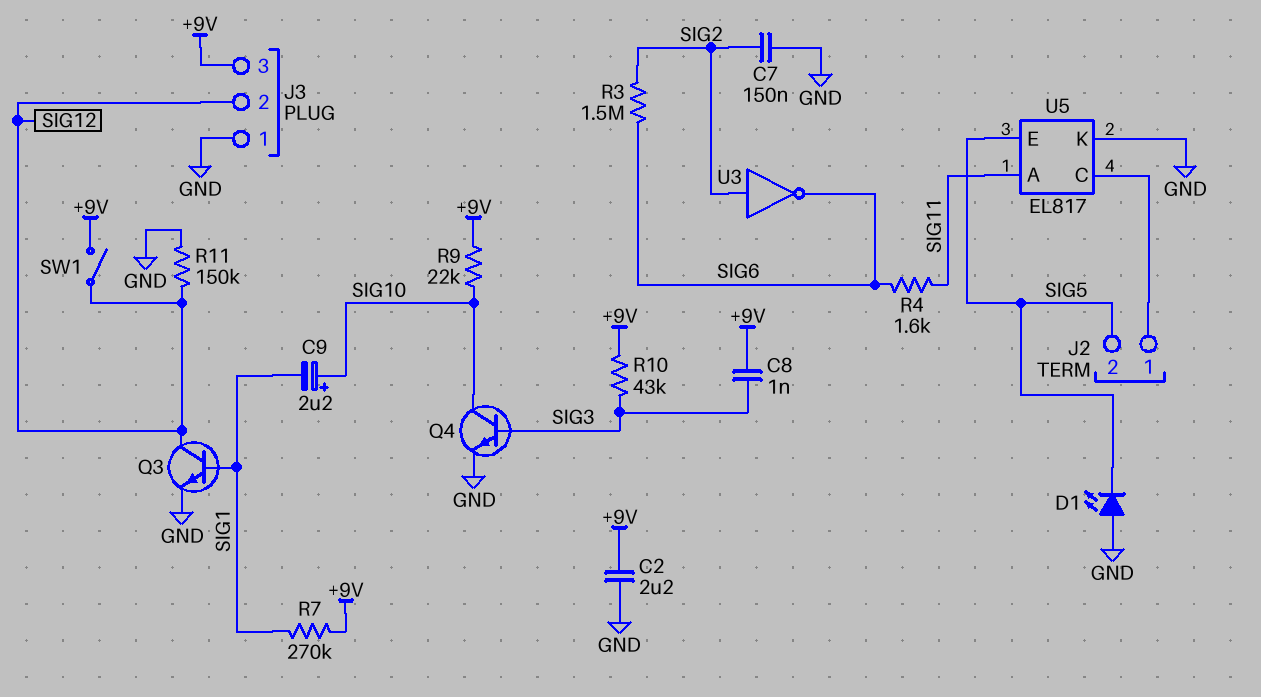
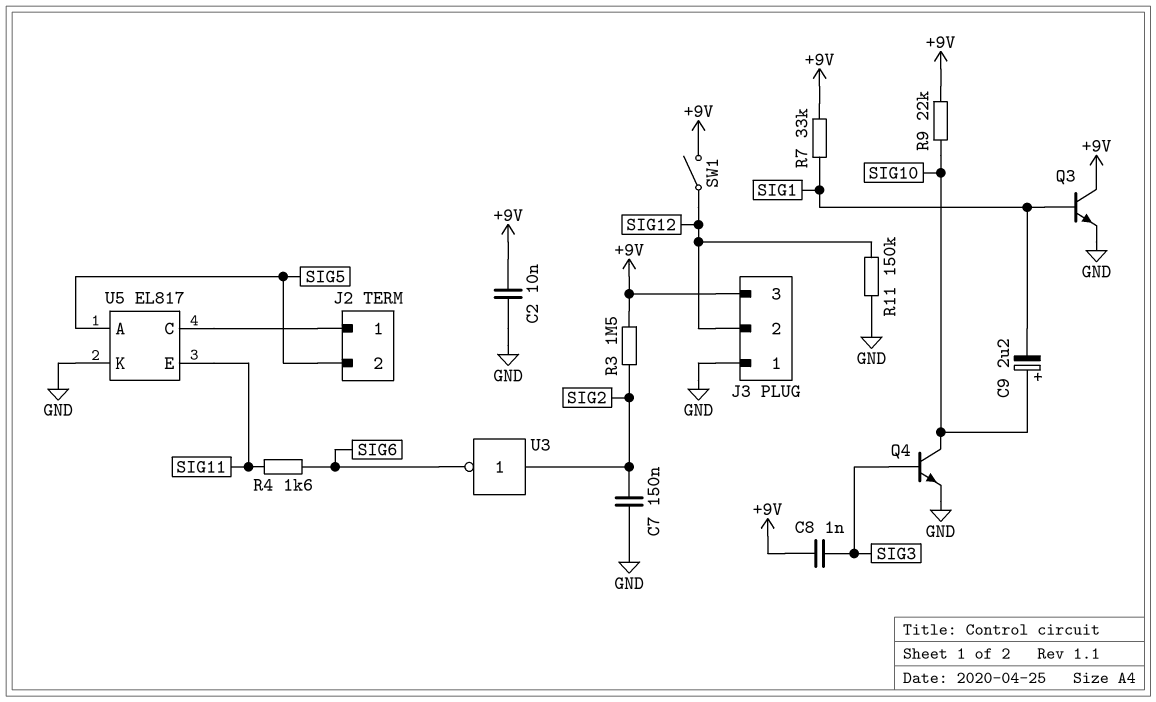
C2: 2.2uF (+9V, GND) -> 10nF (+9V, GND)
D1: LED (A GND, K SIG5) -> none
Q3: NPN (B SIG1, C SIG12, E GND) -> NPN (B SIG1, C +9V, E GND)
R3: 1.5M (SIG2, SIG6) -> 1.5M (+9V, SIG2)
R7: 270k (+9V, SIG1) -> 33k (+9V, SIG1)
R10: 43k (+9V, SIG3) -> none
U5 pin A: SIG11 -> SIG5
U5 pin E: SIG5 -> SIG11

